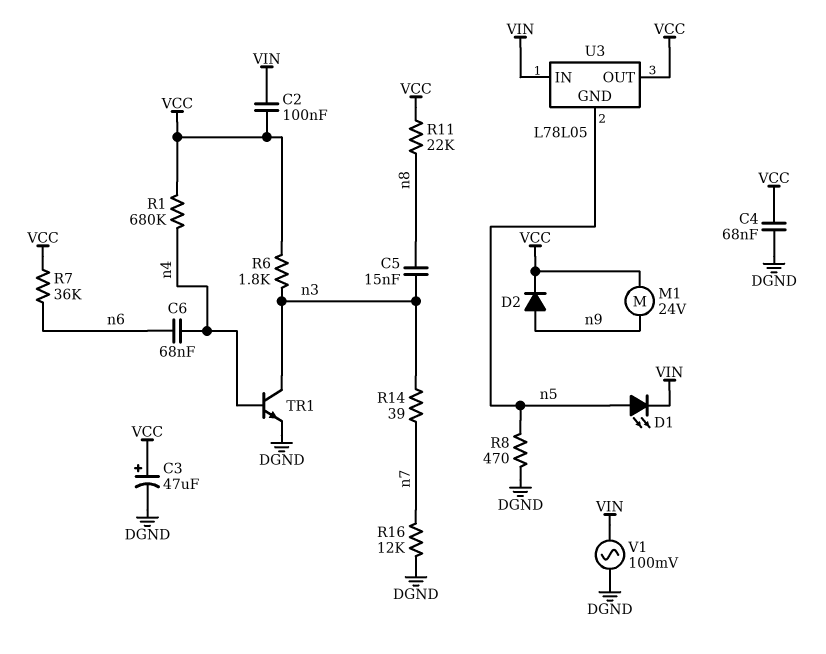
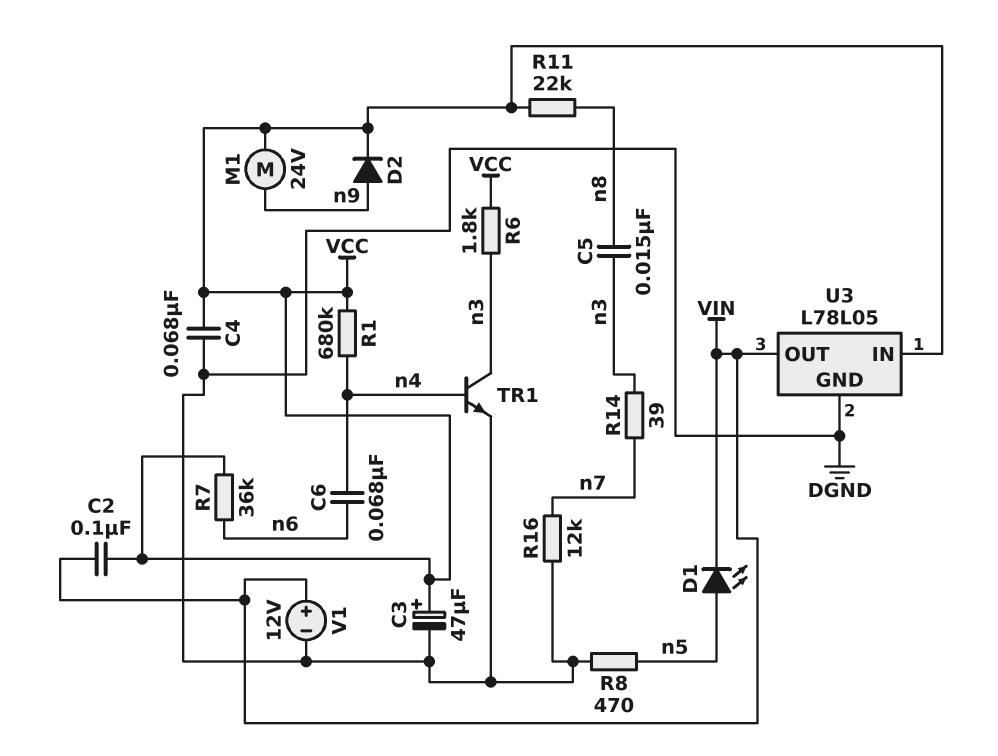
U3 pin GND: n5 -> DGND
U3 pin IN: VIN -> VCC
U3 pin OUT: VCC -> VIN
V1: AC 100mV (DGND, VIN) -> 12V (plus VIN, minus DGND)

